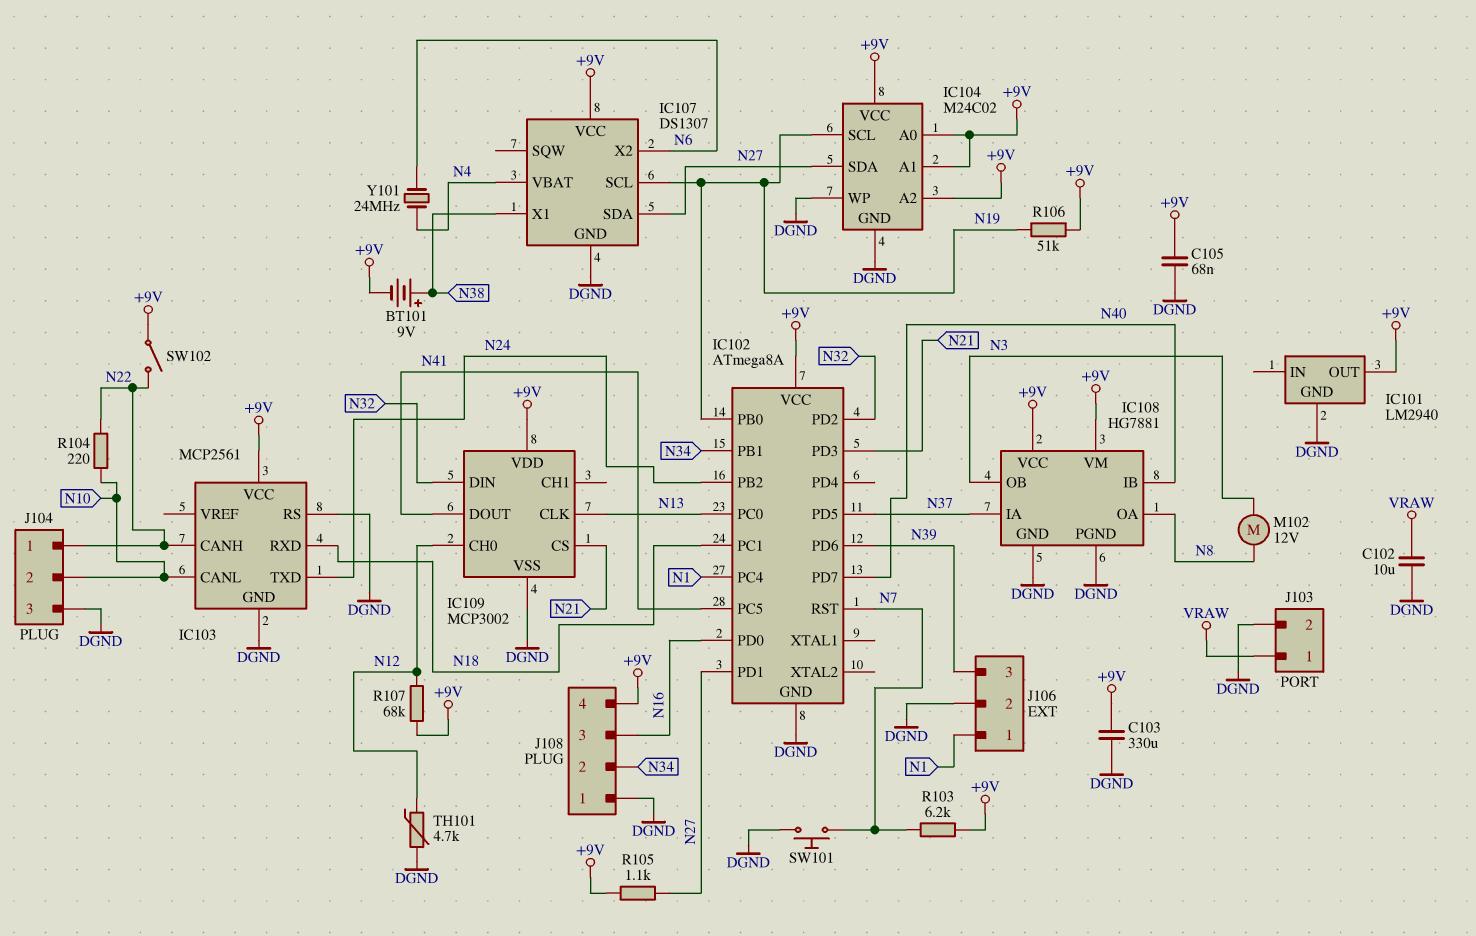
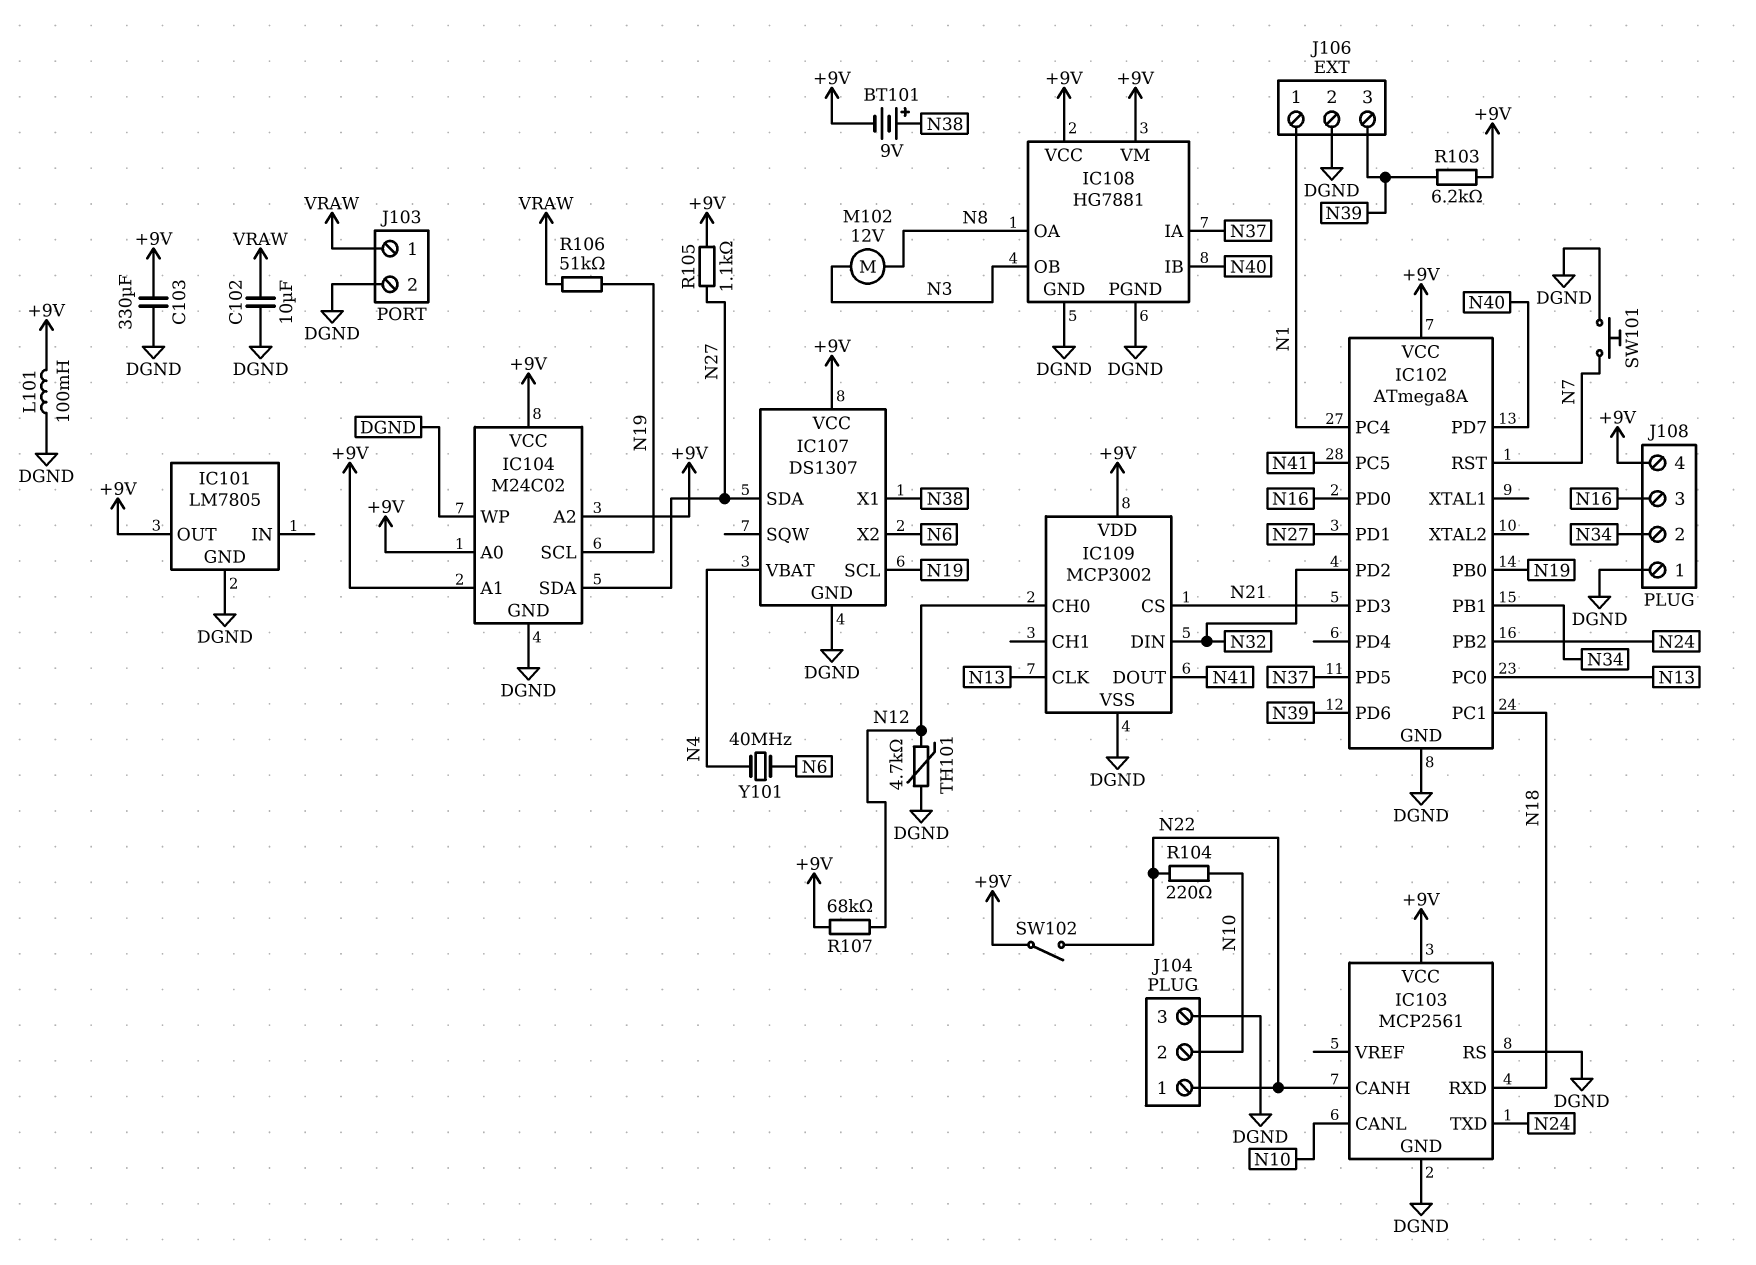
C105: 68nF (+9V, DGND) -> none
IC101: LM2940 -> LM7805
L101: none -> 100mH (+9V, DGND)
R103: 6.2k (+9V, N7) -> 6.2k (+9V, N39)
R106: 51k (+9V, N19) -> 51k (N19, VRAW)
Y101: 24MHz (N4, N6) -> 40MHz (N4, N6)

